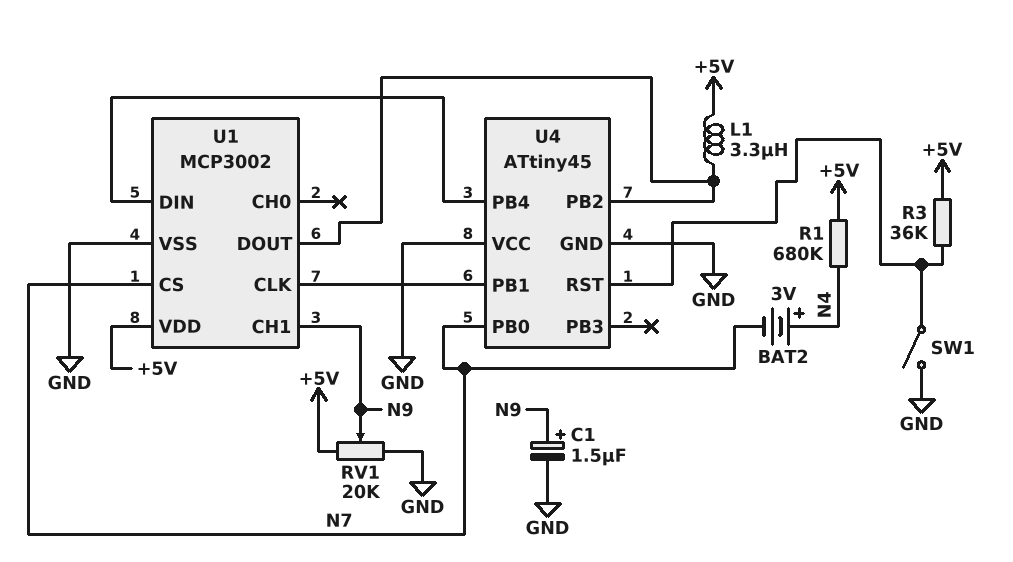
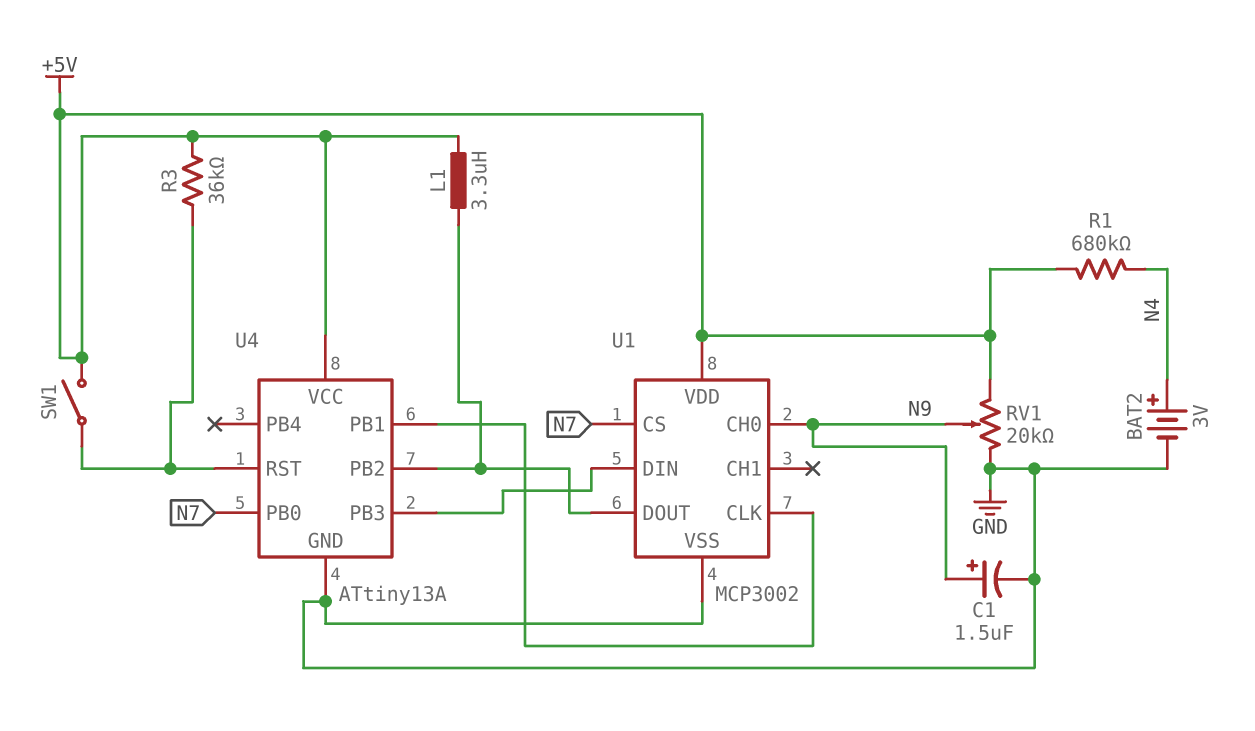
BAT2: 3V (plus N4, minus N7) -> 3V (plus N4, minus GND)
SW1: switch (GND, U4/RST) -> switch (+5V, U4/RST)
U1 pin CH0: none -> N9
U1 pin CH1: N9 -> none
U4: ATtiny45 -> ATtiny13A
U4 pin PB3: none -> U1/DIN
U4 pin PB4: U1/DIN -> none
U4 pin VCC: GND -> +5V

